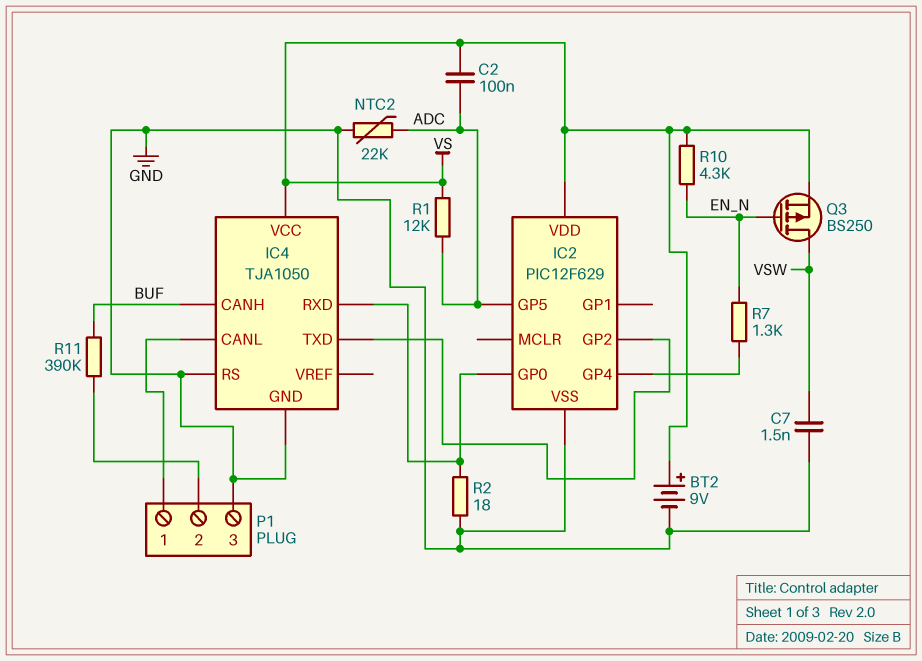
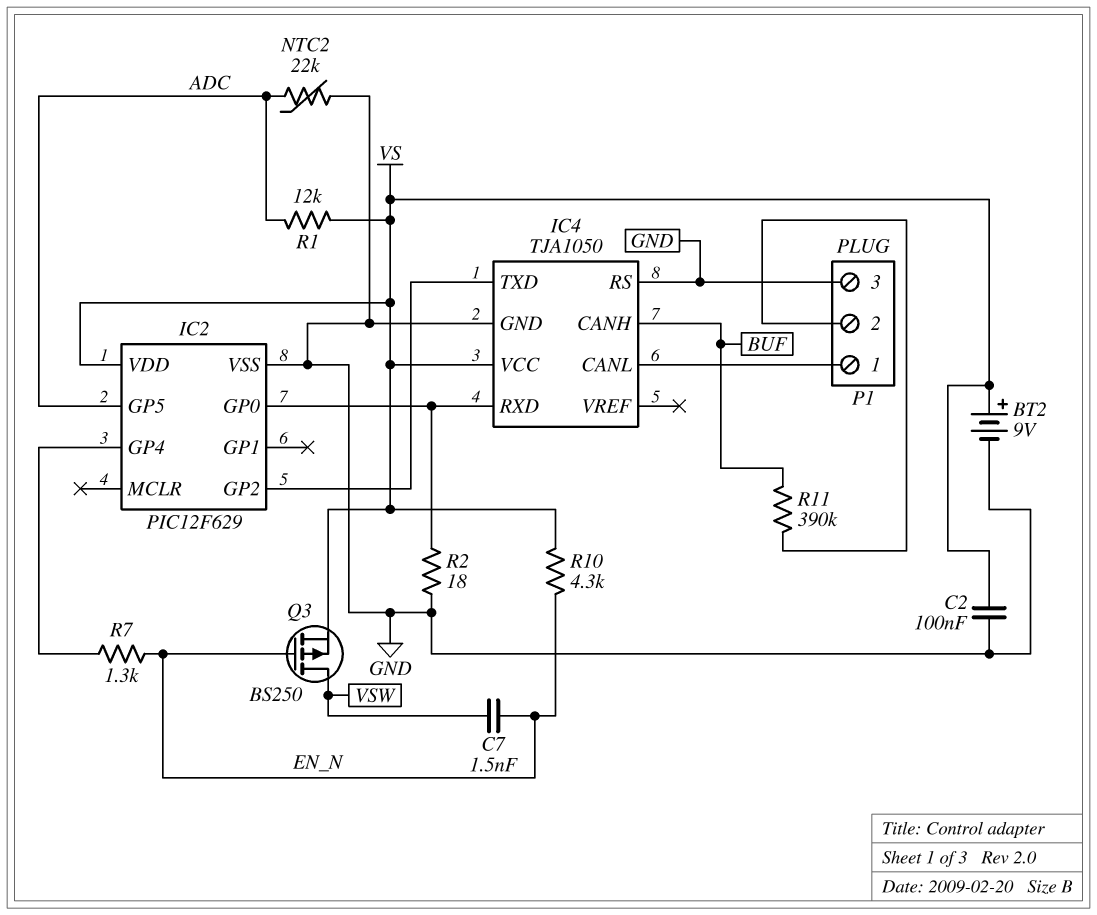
C2: 100nF (ADC, VS) -> 100nF (GND, VS)
C7: 1.5nF (GND, VSW) -> 1.5nF (EN_N, VSW)

